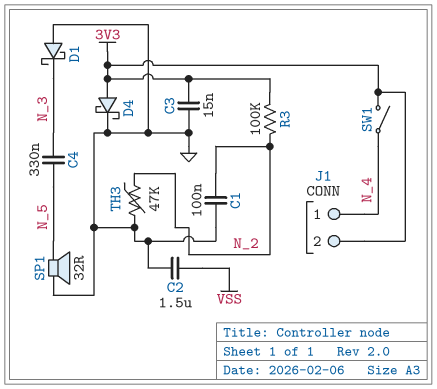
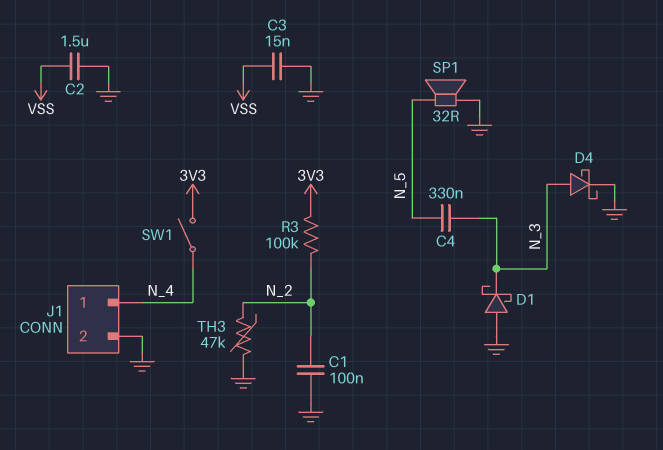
C3: 15nF (3V3, GND) -> 15nF (GND, VSS)
D4: schottky (A 3V3, K GND) -> schottky (A N_3, K GND)
J1 pin 2: 3V3 -> GND

